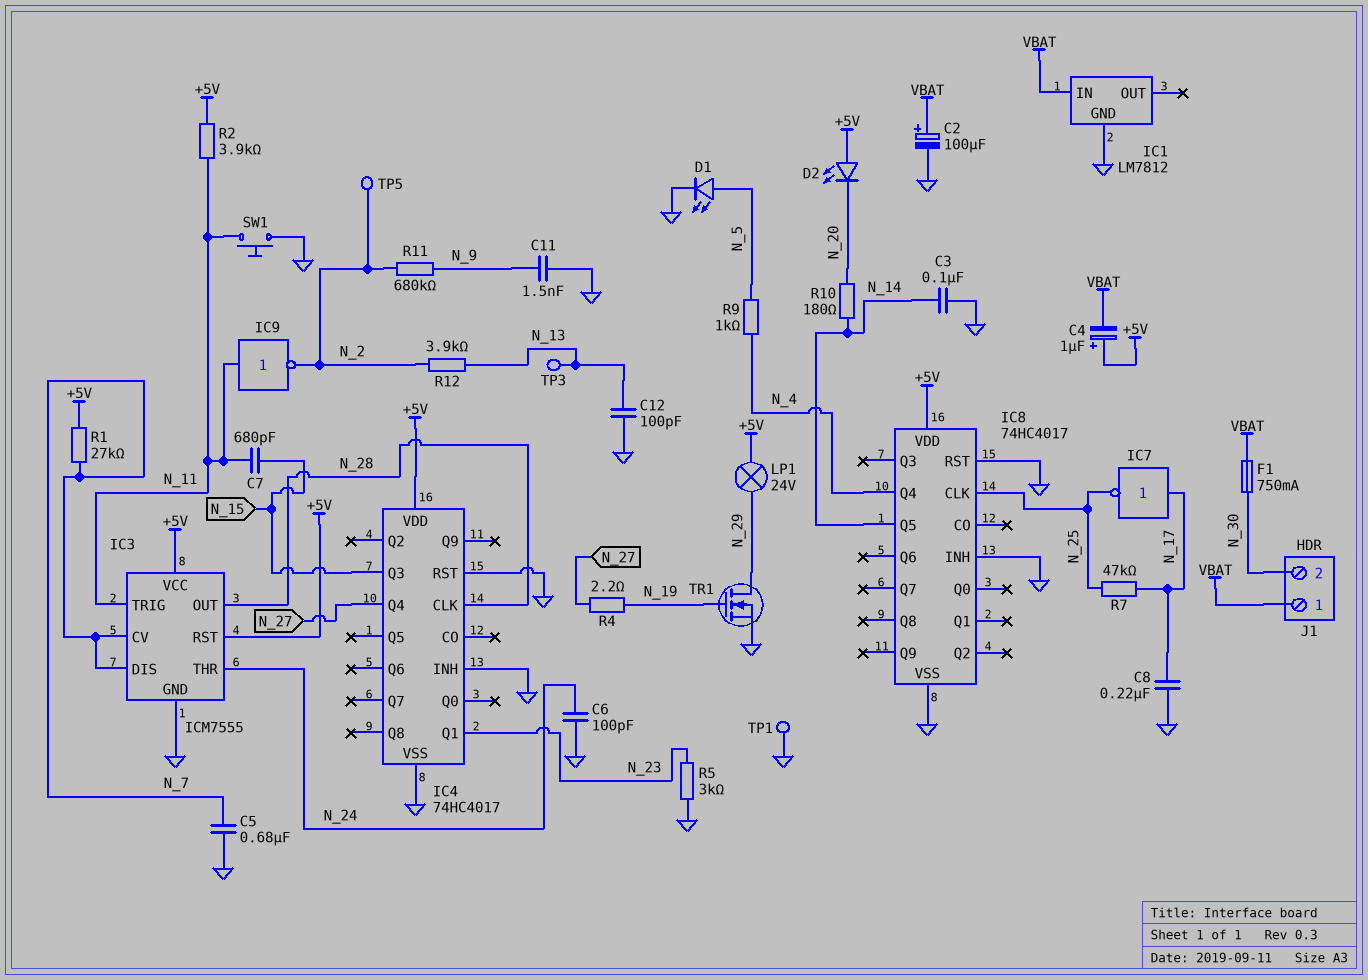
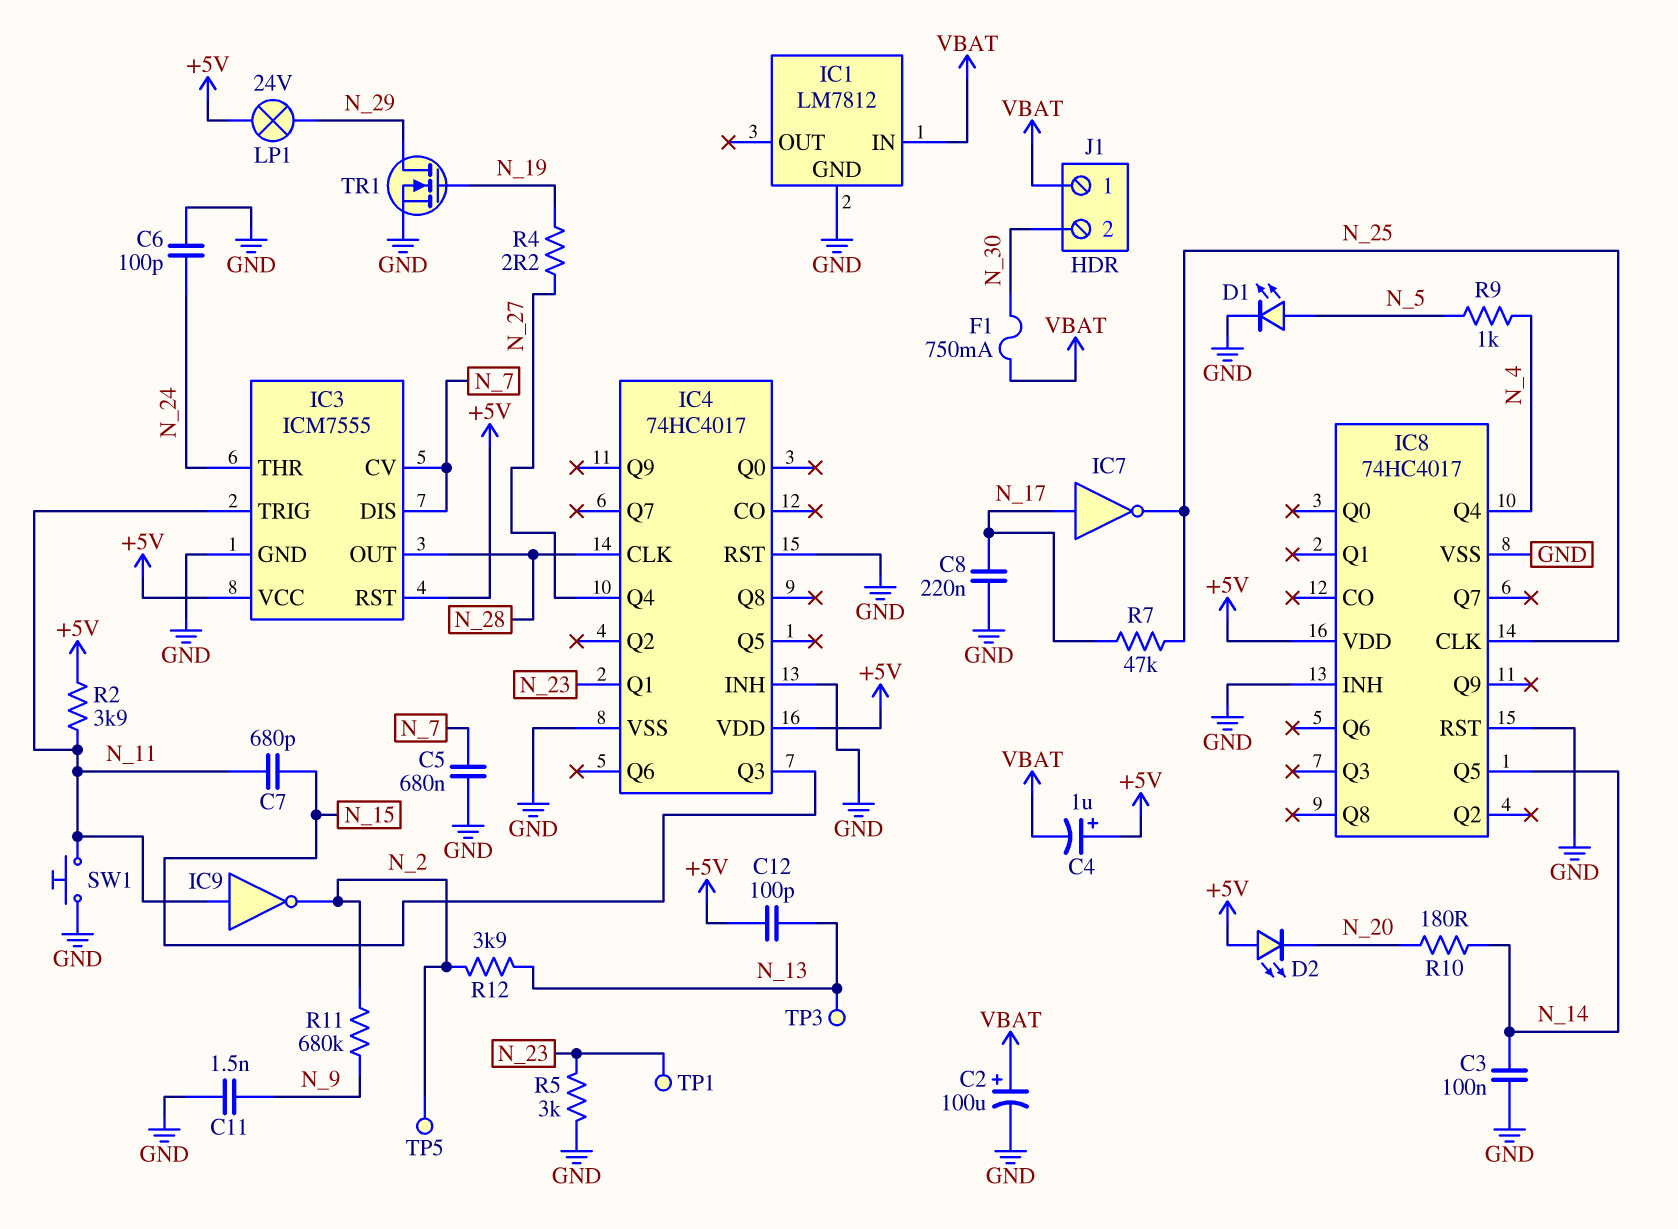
C12: 100pF (GND, N_13) -> 100pF (+5V, N_13)
R1: 27k (+5V, N_7) -> none
TP1: test point (GND) -> test point (N_23)

